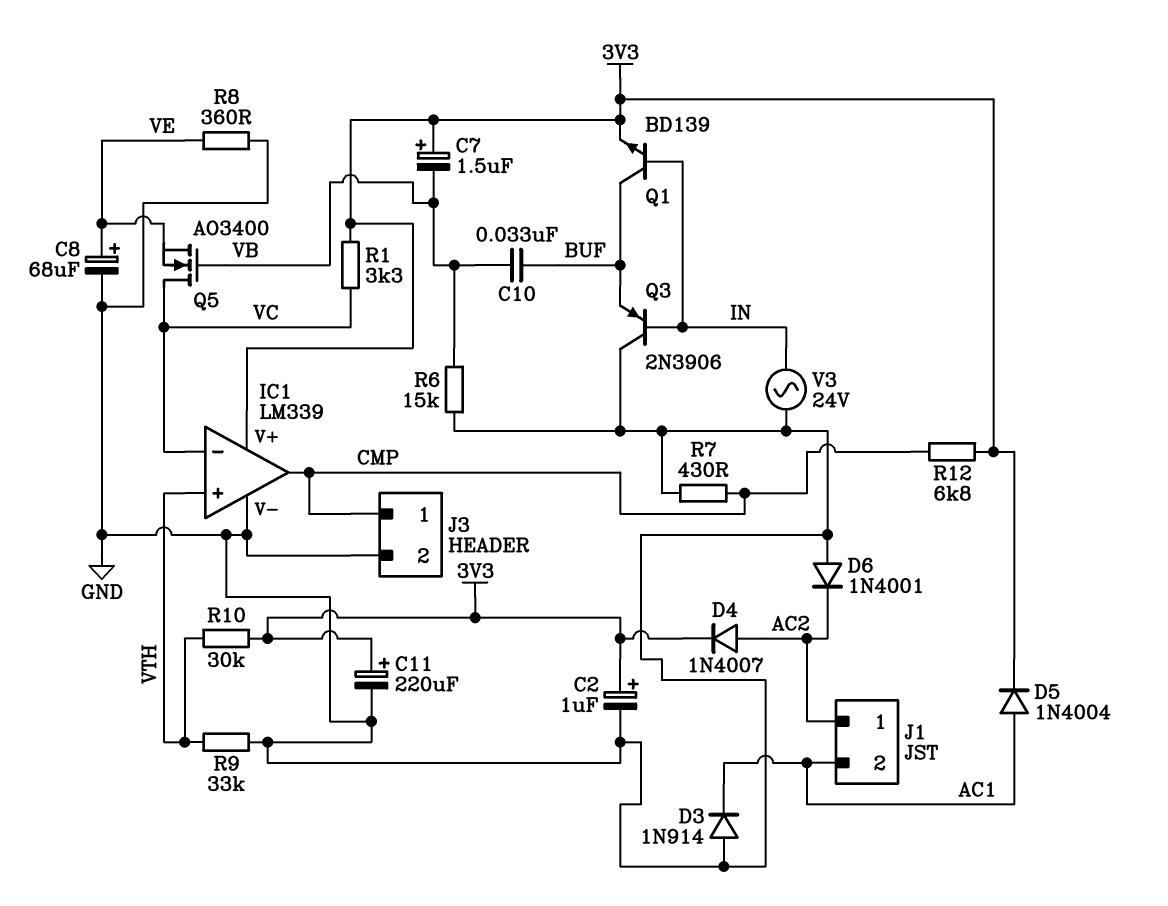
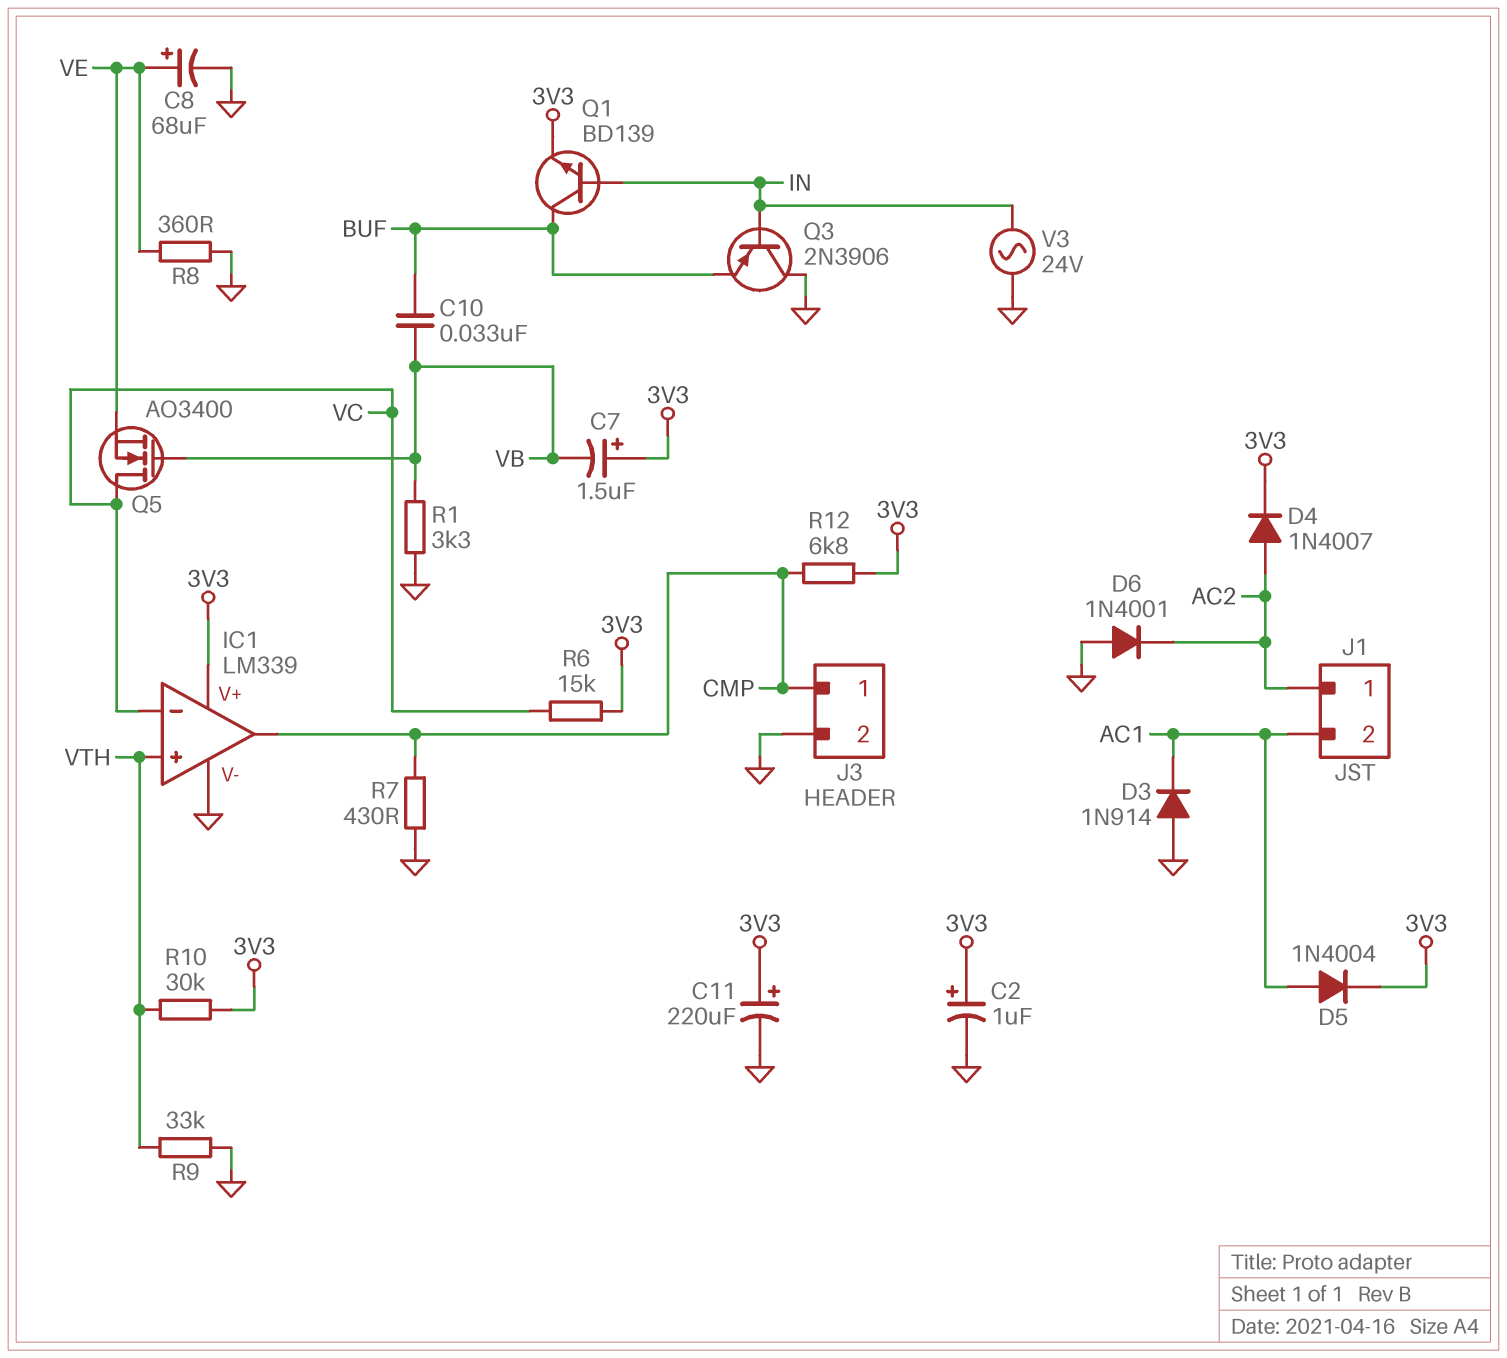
R1: 3.3k (3V3, VC) -> 3.3k (GND, VB)
R6: 15k (GND, VB) -> 15k (3V3, VC)

